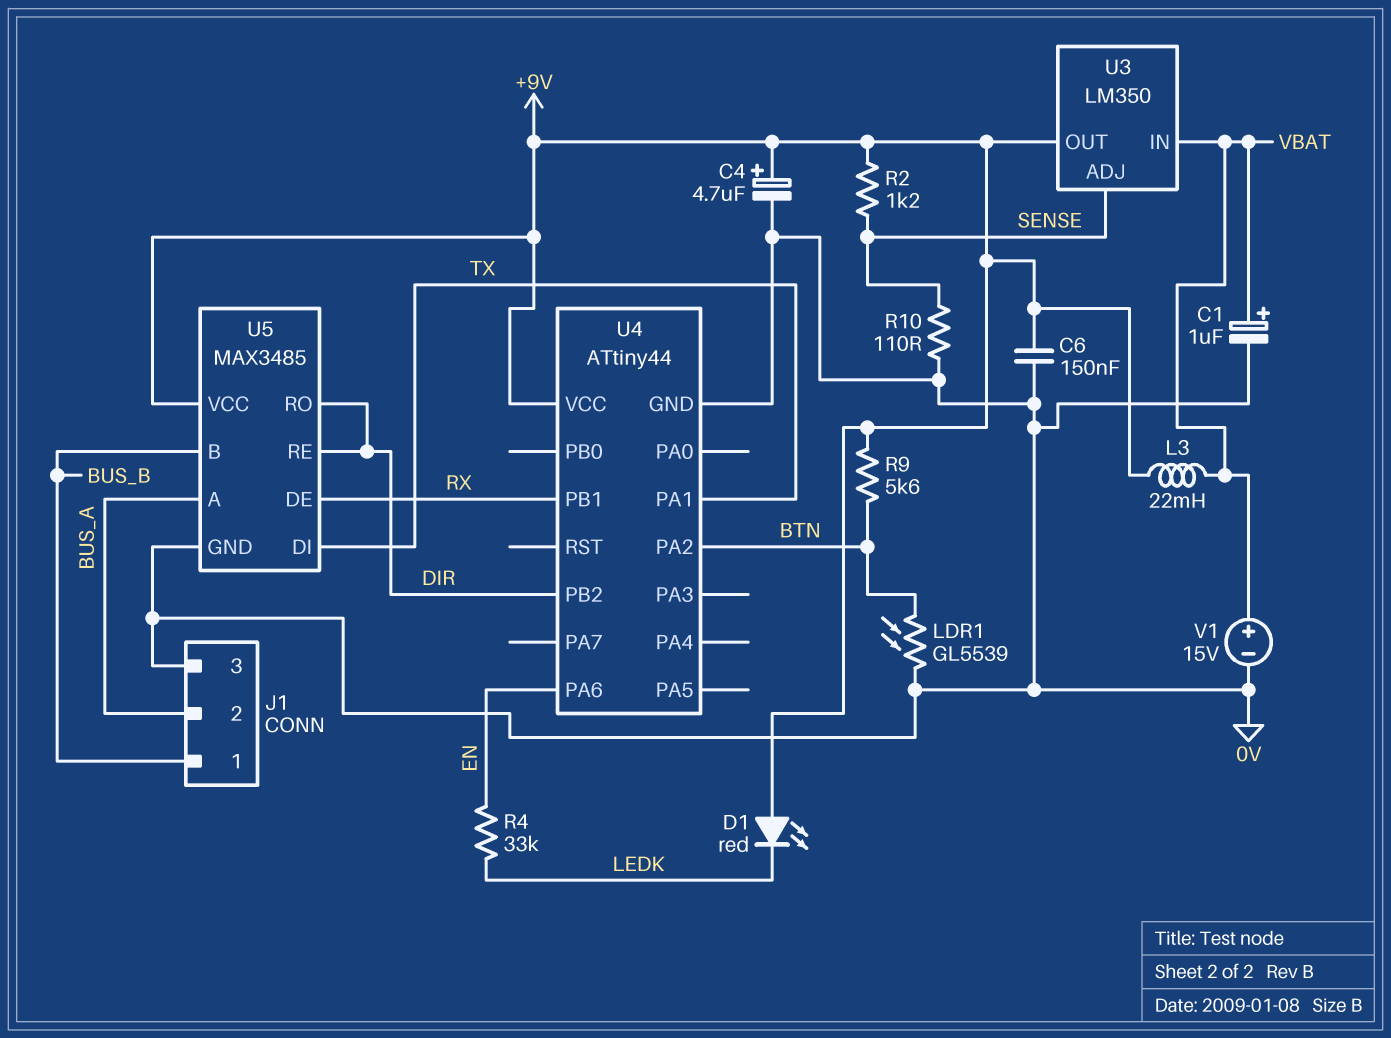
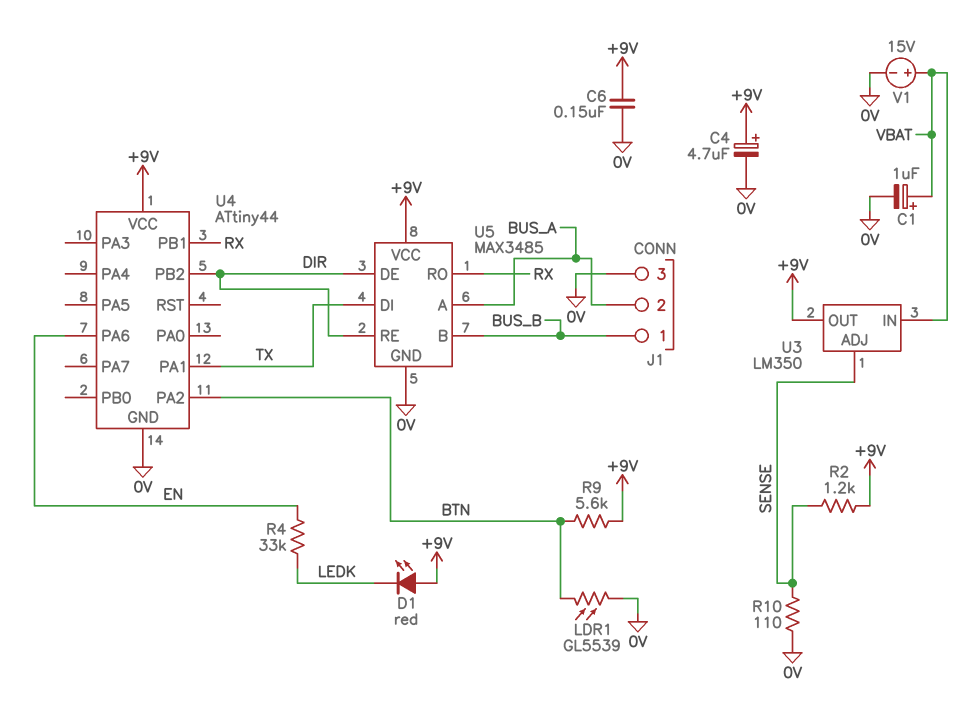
L3: 22mH (+9V, VBAT) -> none
U5 pin DE: RX -> DIR
U5 pin RO: DIR -> RX

